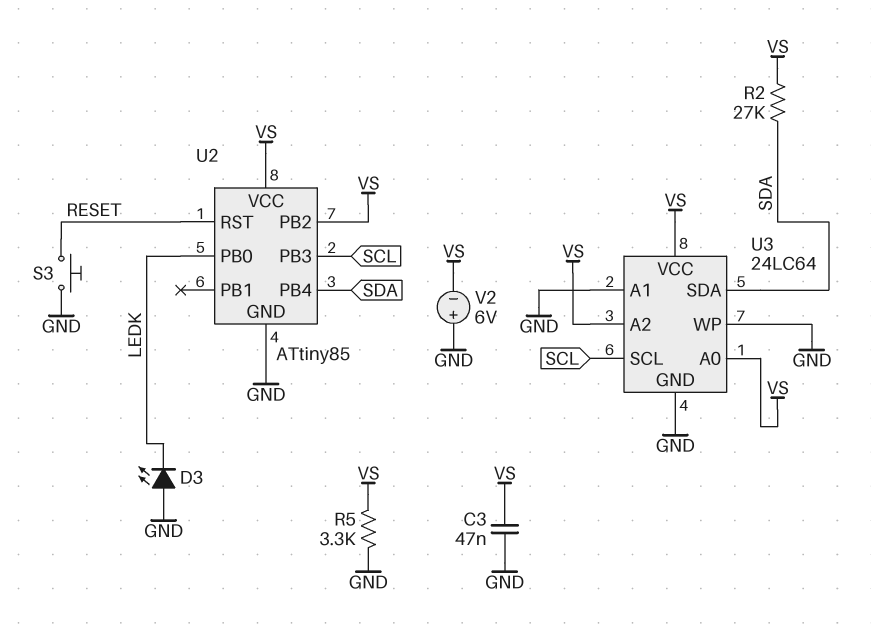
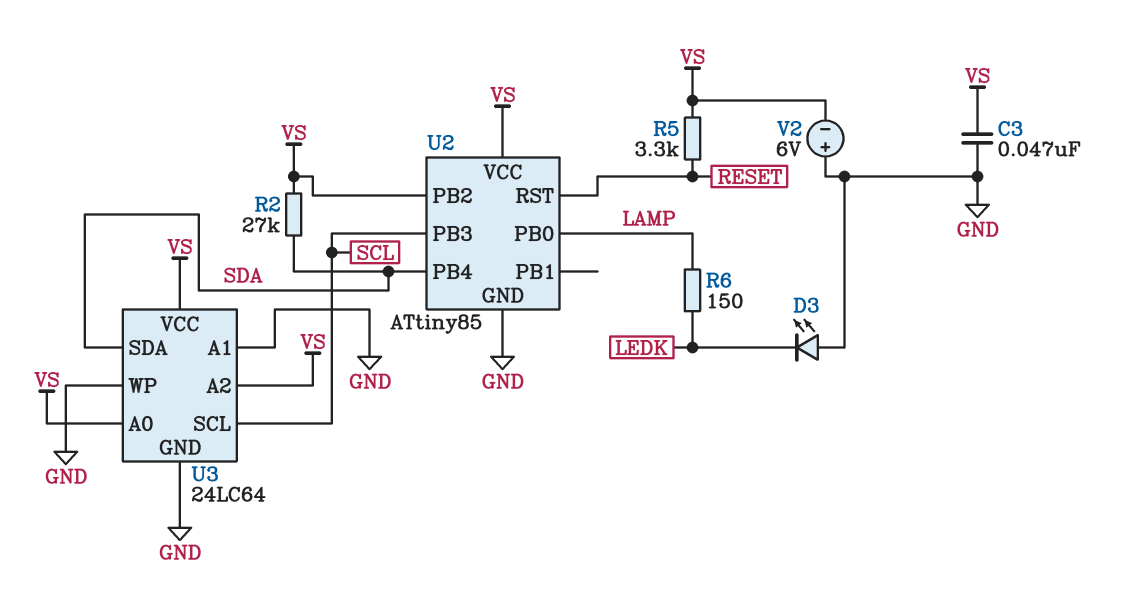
R5: 3.3k (GND, VS) -> 3.3k (RESET, VS)
R6: none -> 150 (LAMP, LEDK)
S3: button (GND, RESET) -> none
U2 pin PB0: LEDK -> LAMP

